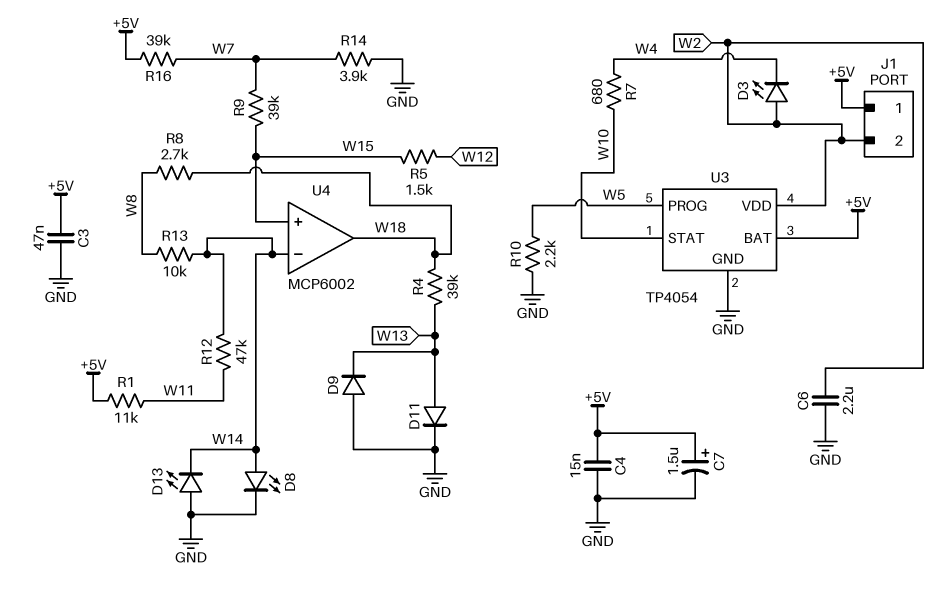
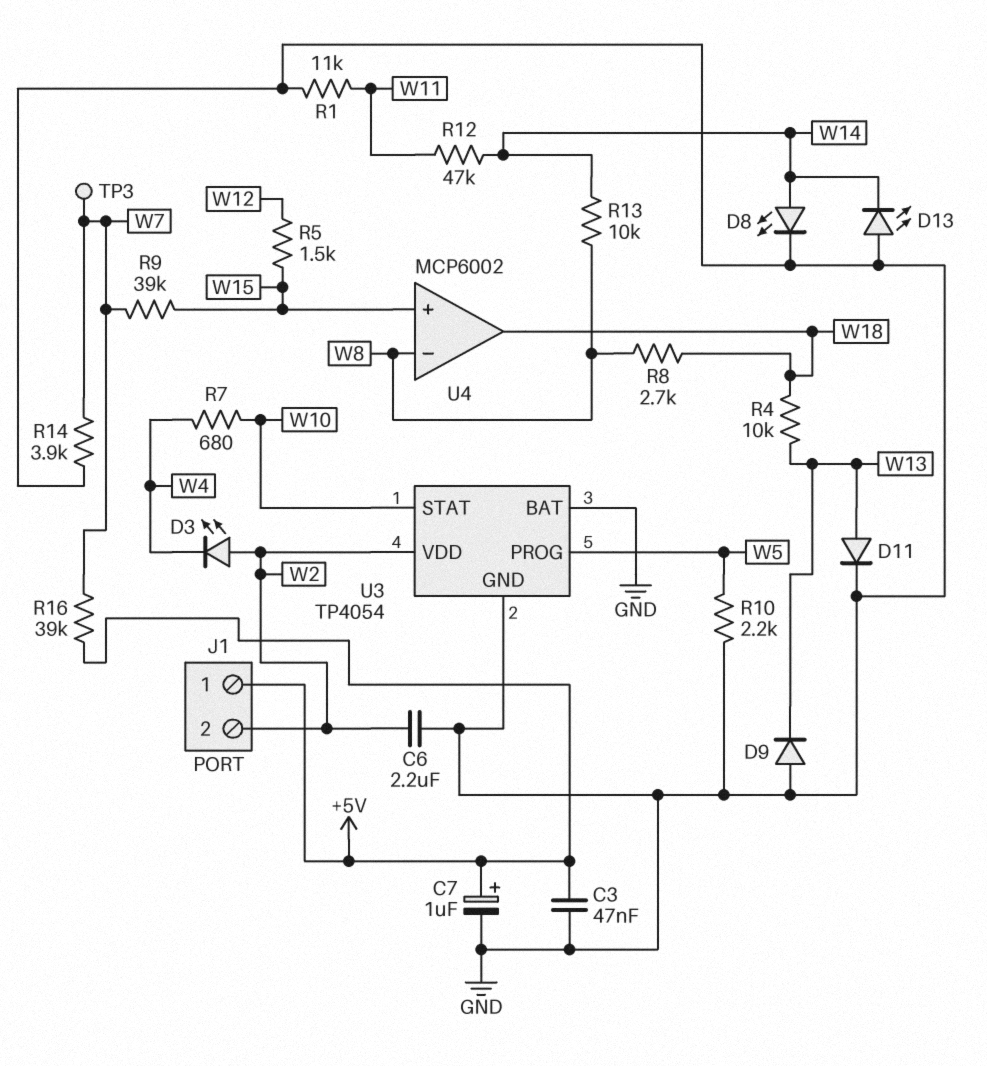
C4: 15nF (+5V, GND) -> none
C7: 1.5uF (plus +5V, minus GND) -> 1uF (plus +5V, minus GND)
R1: 11k (+5V, W11) -> 11k (GND, W11)
R4: 39k (W13, W18) -> 10k (W13, W18)
TP3: none -> test point (W7)
U3 pin BAT: +5V -> GND
U4 pin in-: W14 -> W8

